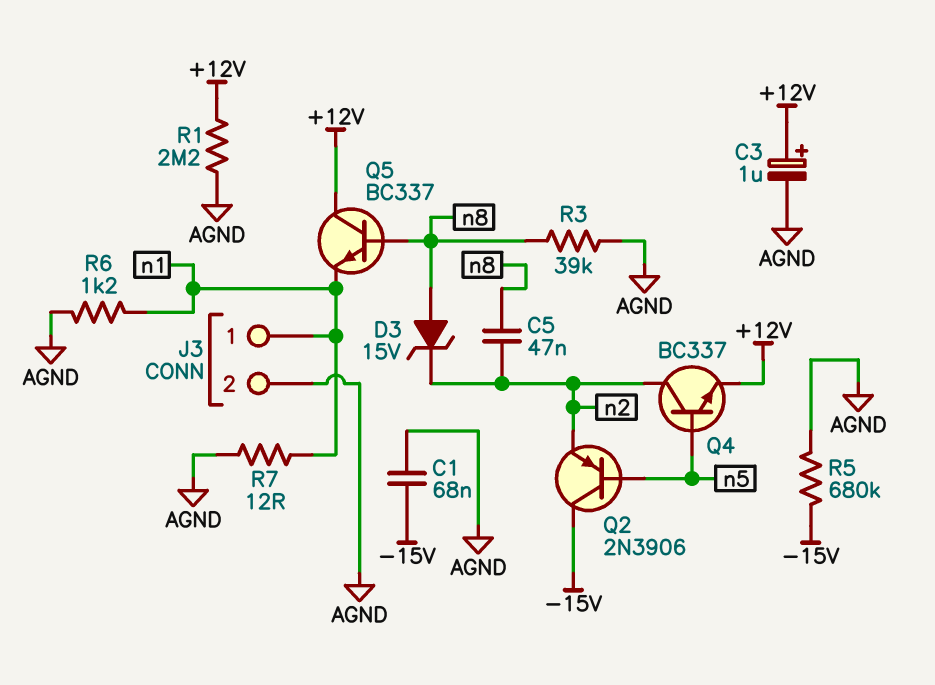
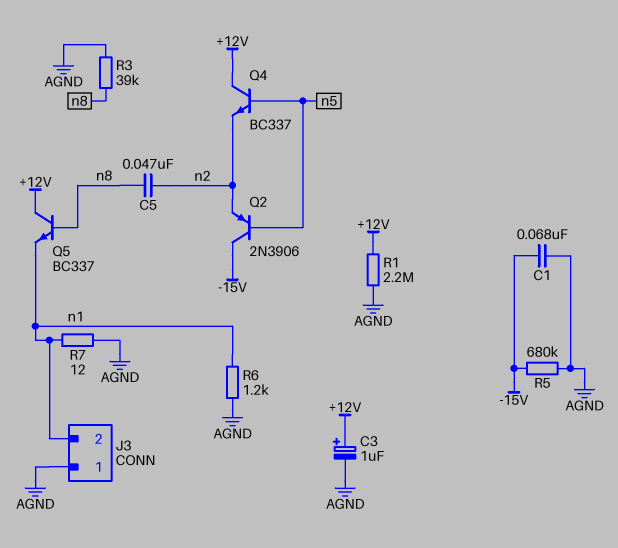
D3: zener 15V (A n8, K n2) -> none
J3 pin 1: n1 -> AGND
J3 pin 2: AGND -> n1
Q4: NPN BC337 (B n5, C n2, E +12V) -> NPN BC337 (B n5, C +12V, E n2)

